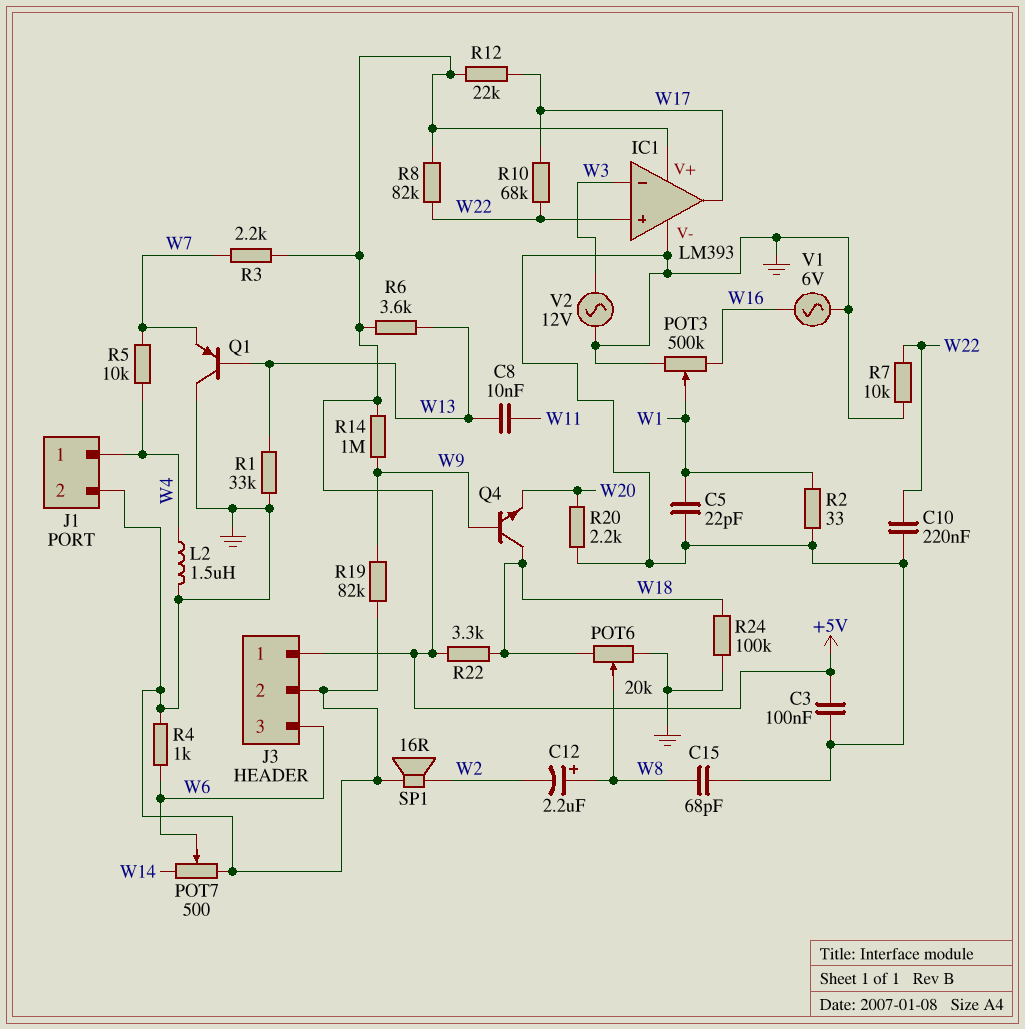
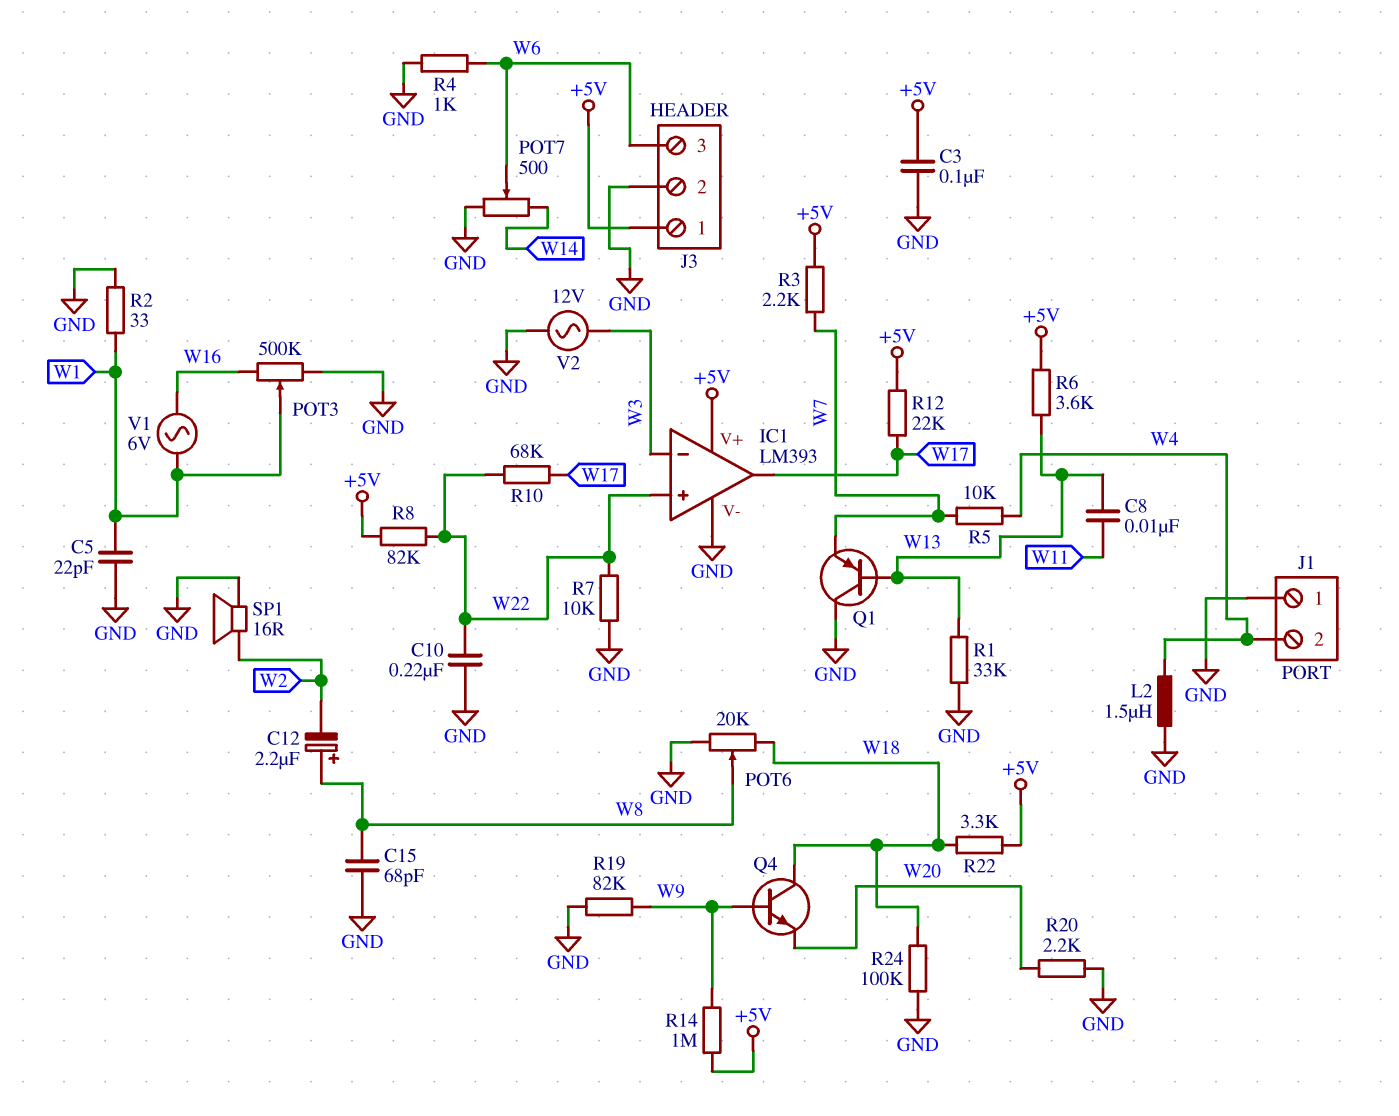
J1 pin 1: W4 -> GND
J1 pin 2: GND -> W4
V1: AC 6V (GND, W16) -> AC 6V (W1, W16)

